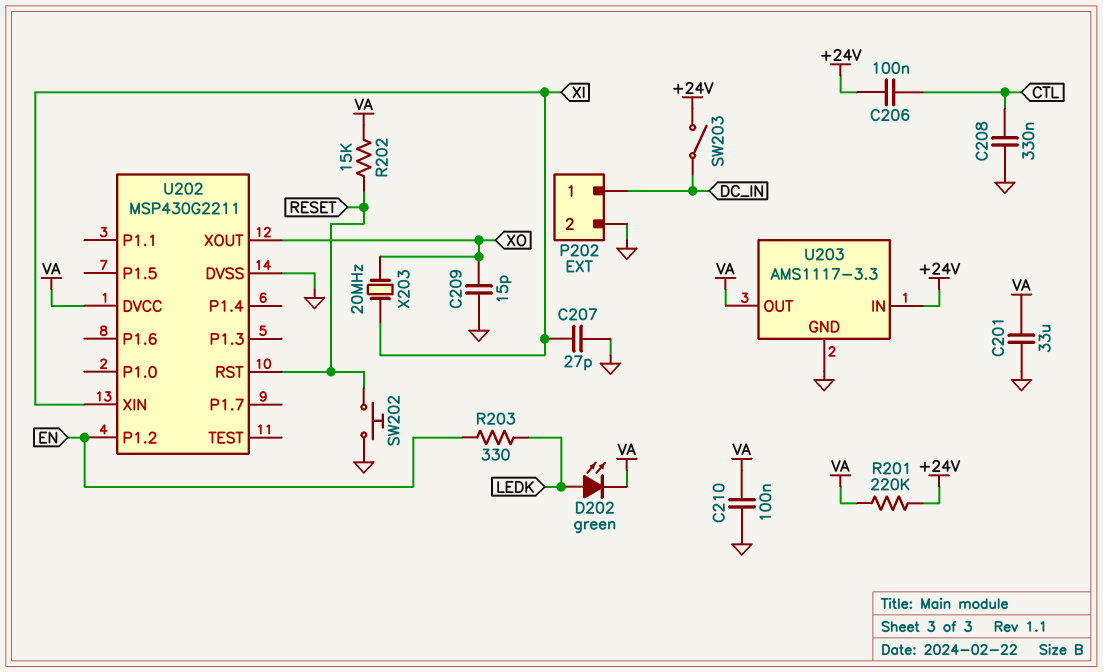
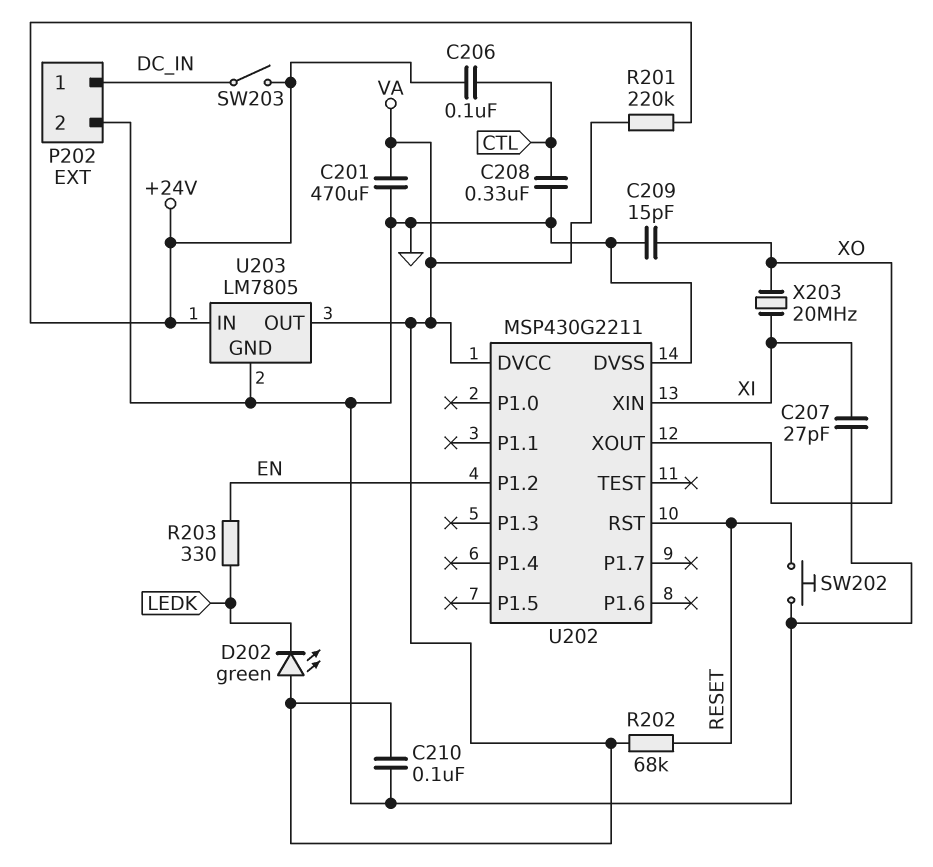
C201: 33uF (GND, VA) -> 470uF (GND, VA)
D202: LED green (A LEDK, K VA) -> LED green (A VA, K LEDK)
R202: 15k (RESET, VA) -> 68k (RESET, VA)
U203: AMS1117-3.3 -> LM7805

